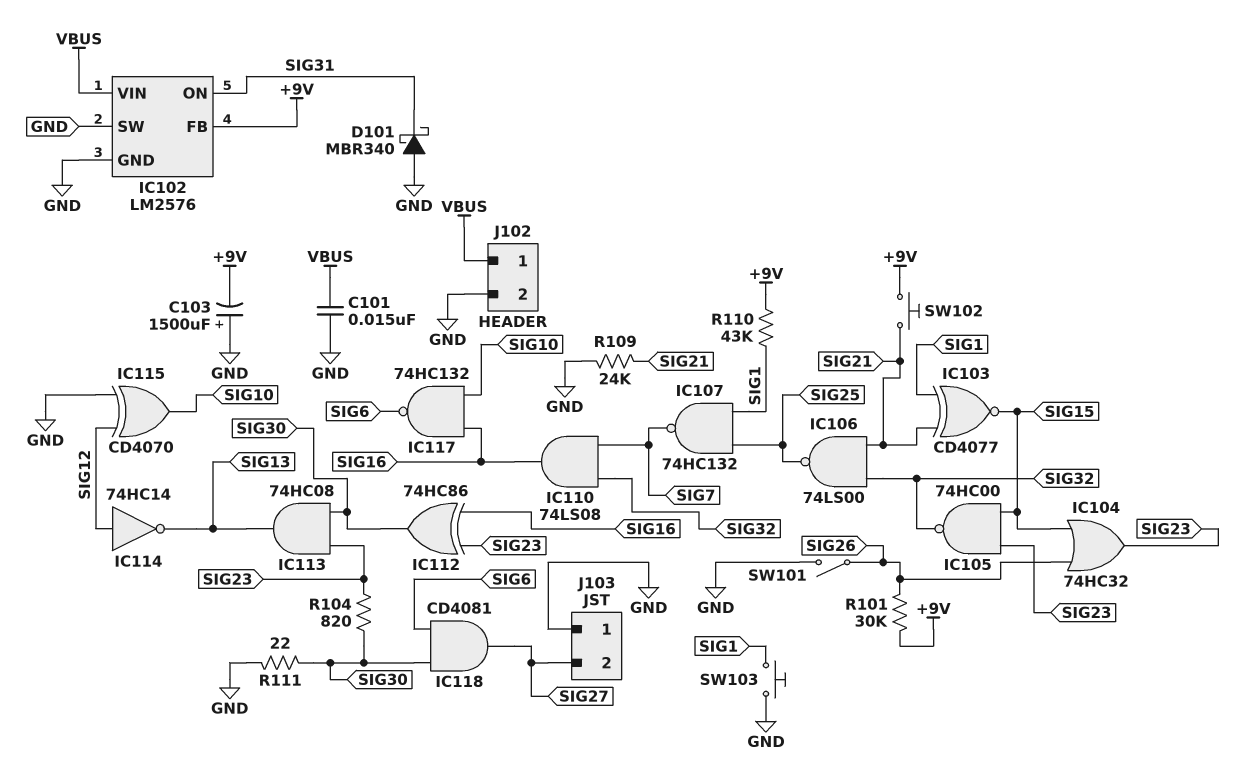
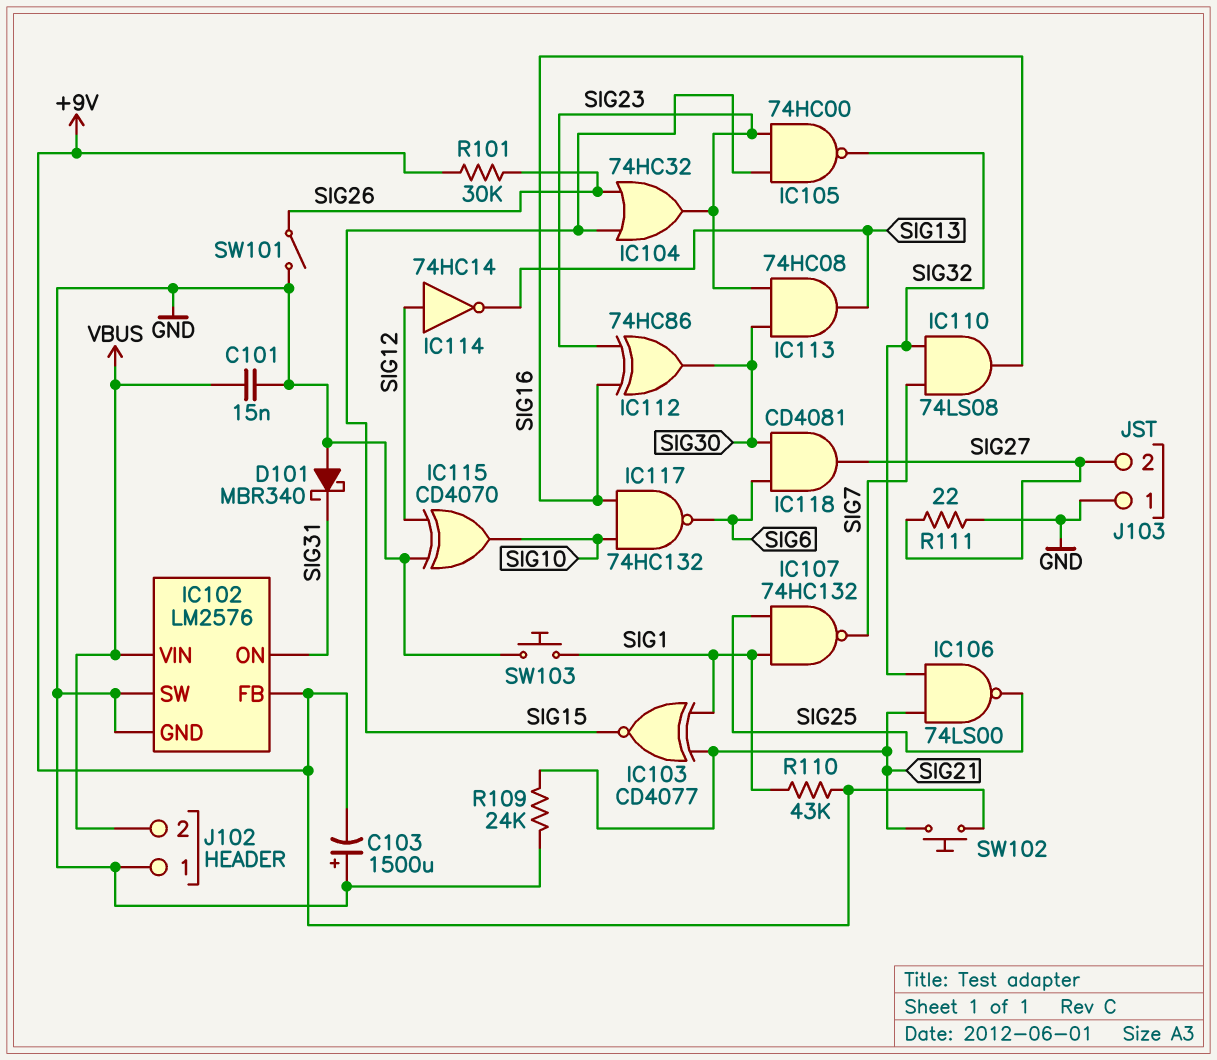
J102 pin 1: VBUS -> GND
J102 pin 2: GND -> VBUS
R104: 820 (SIG23, SIG30) -> none
R111: 22 (GND, SIG30) -> 22 (GND, SIG27)

